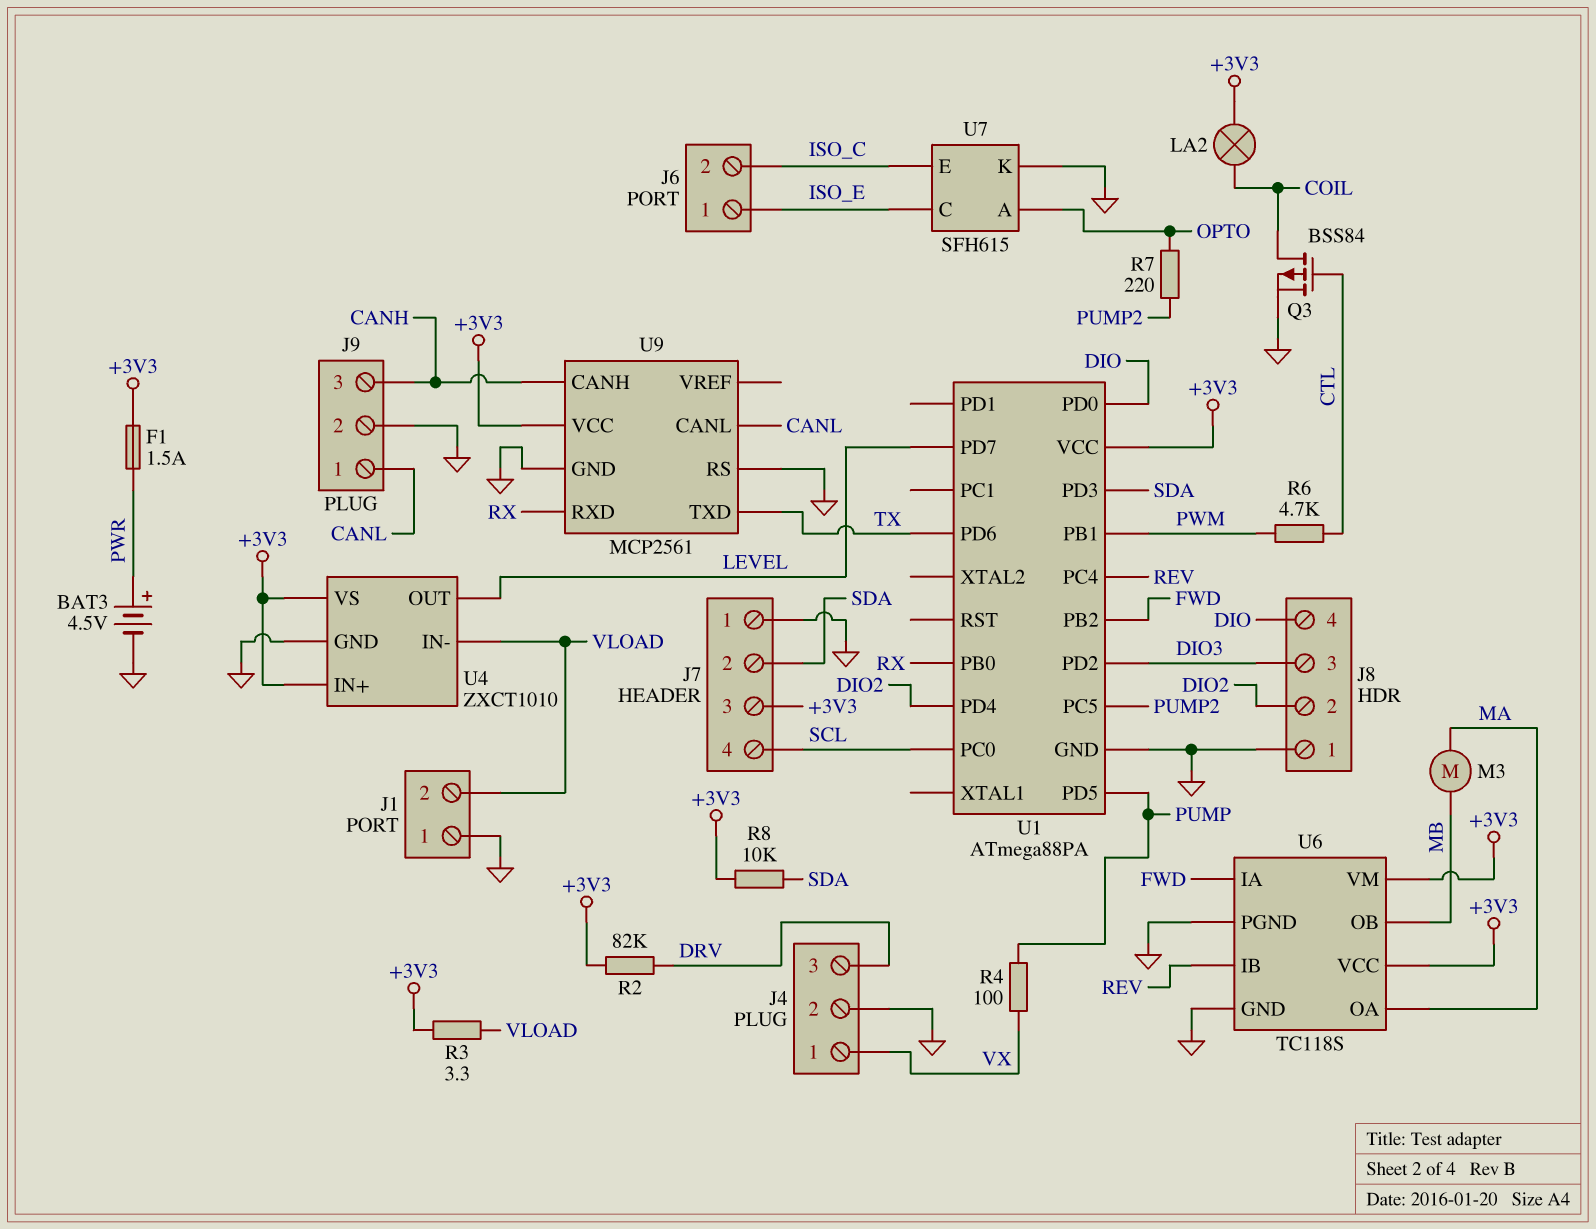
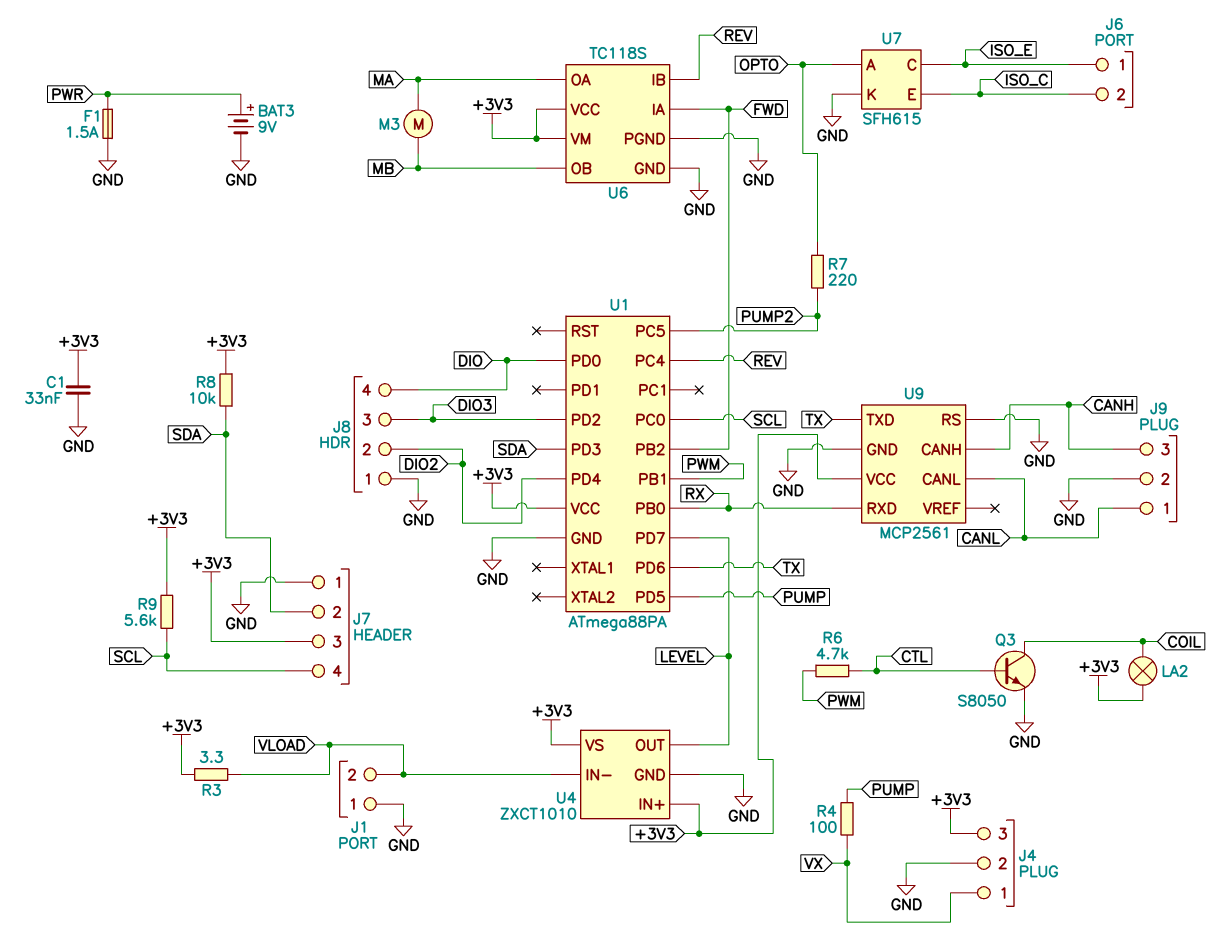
BAT3: 4.5V (plus PWR, minus GND) -> 9V (plus PWR, minus GND)
C1: none -> 33nF (+3V3, GND)
F1: 1.5A (+3V3, PWR) -> 1.5A (GND, PWR)
J4 pin 3: DRV -> +3V3
Q3: PMOS BSS84 (G CTL, D COIL, S GND) -> NPN S8050 (B CTL, C COIL, E GND)
R2: 82k (+3V3, DRV) -> none
R9: none -> 5.6k (+3V3, SCL)

